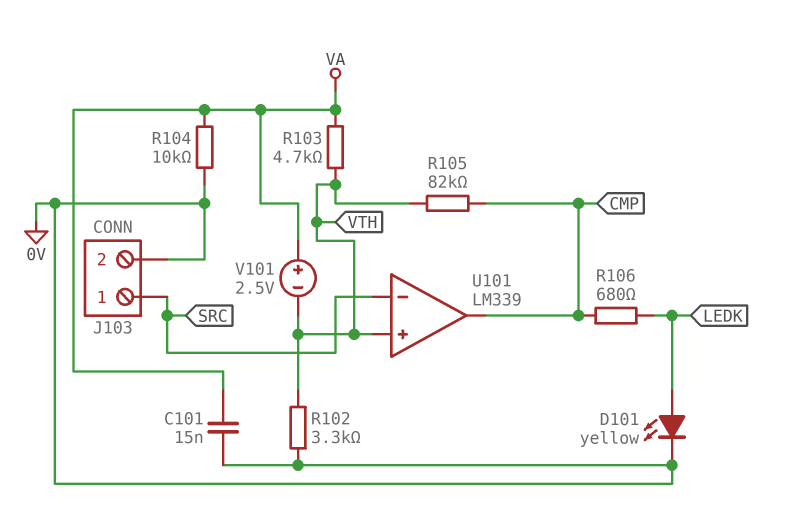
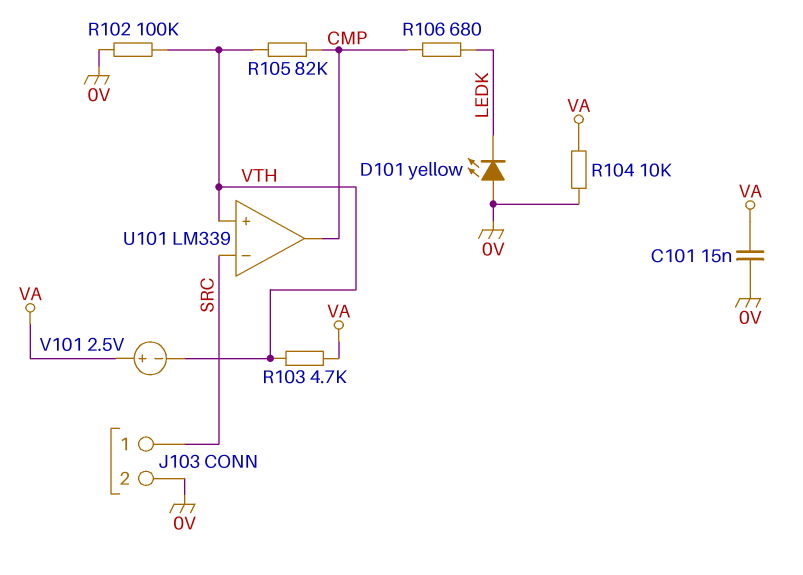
D101: LED yellow (A LEDK, K 0V) -> LED yellow (A 0V, K LEDK)
R102: 3.3k (0V, VTH) -> 100k (0V, VTH)

